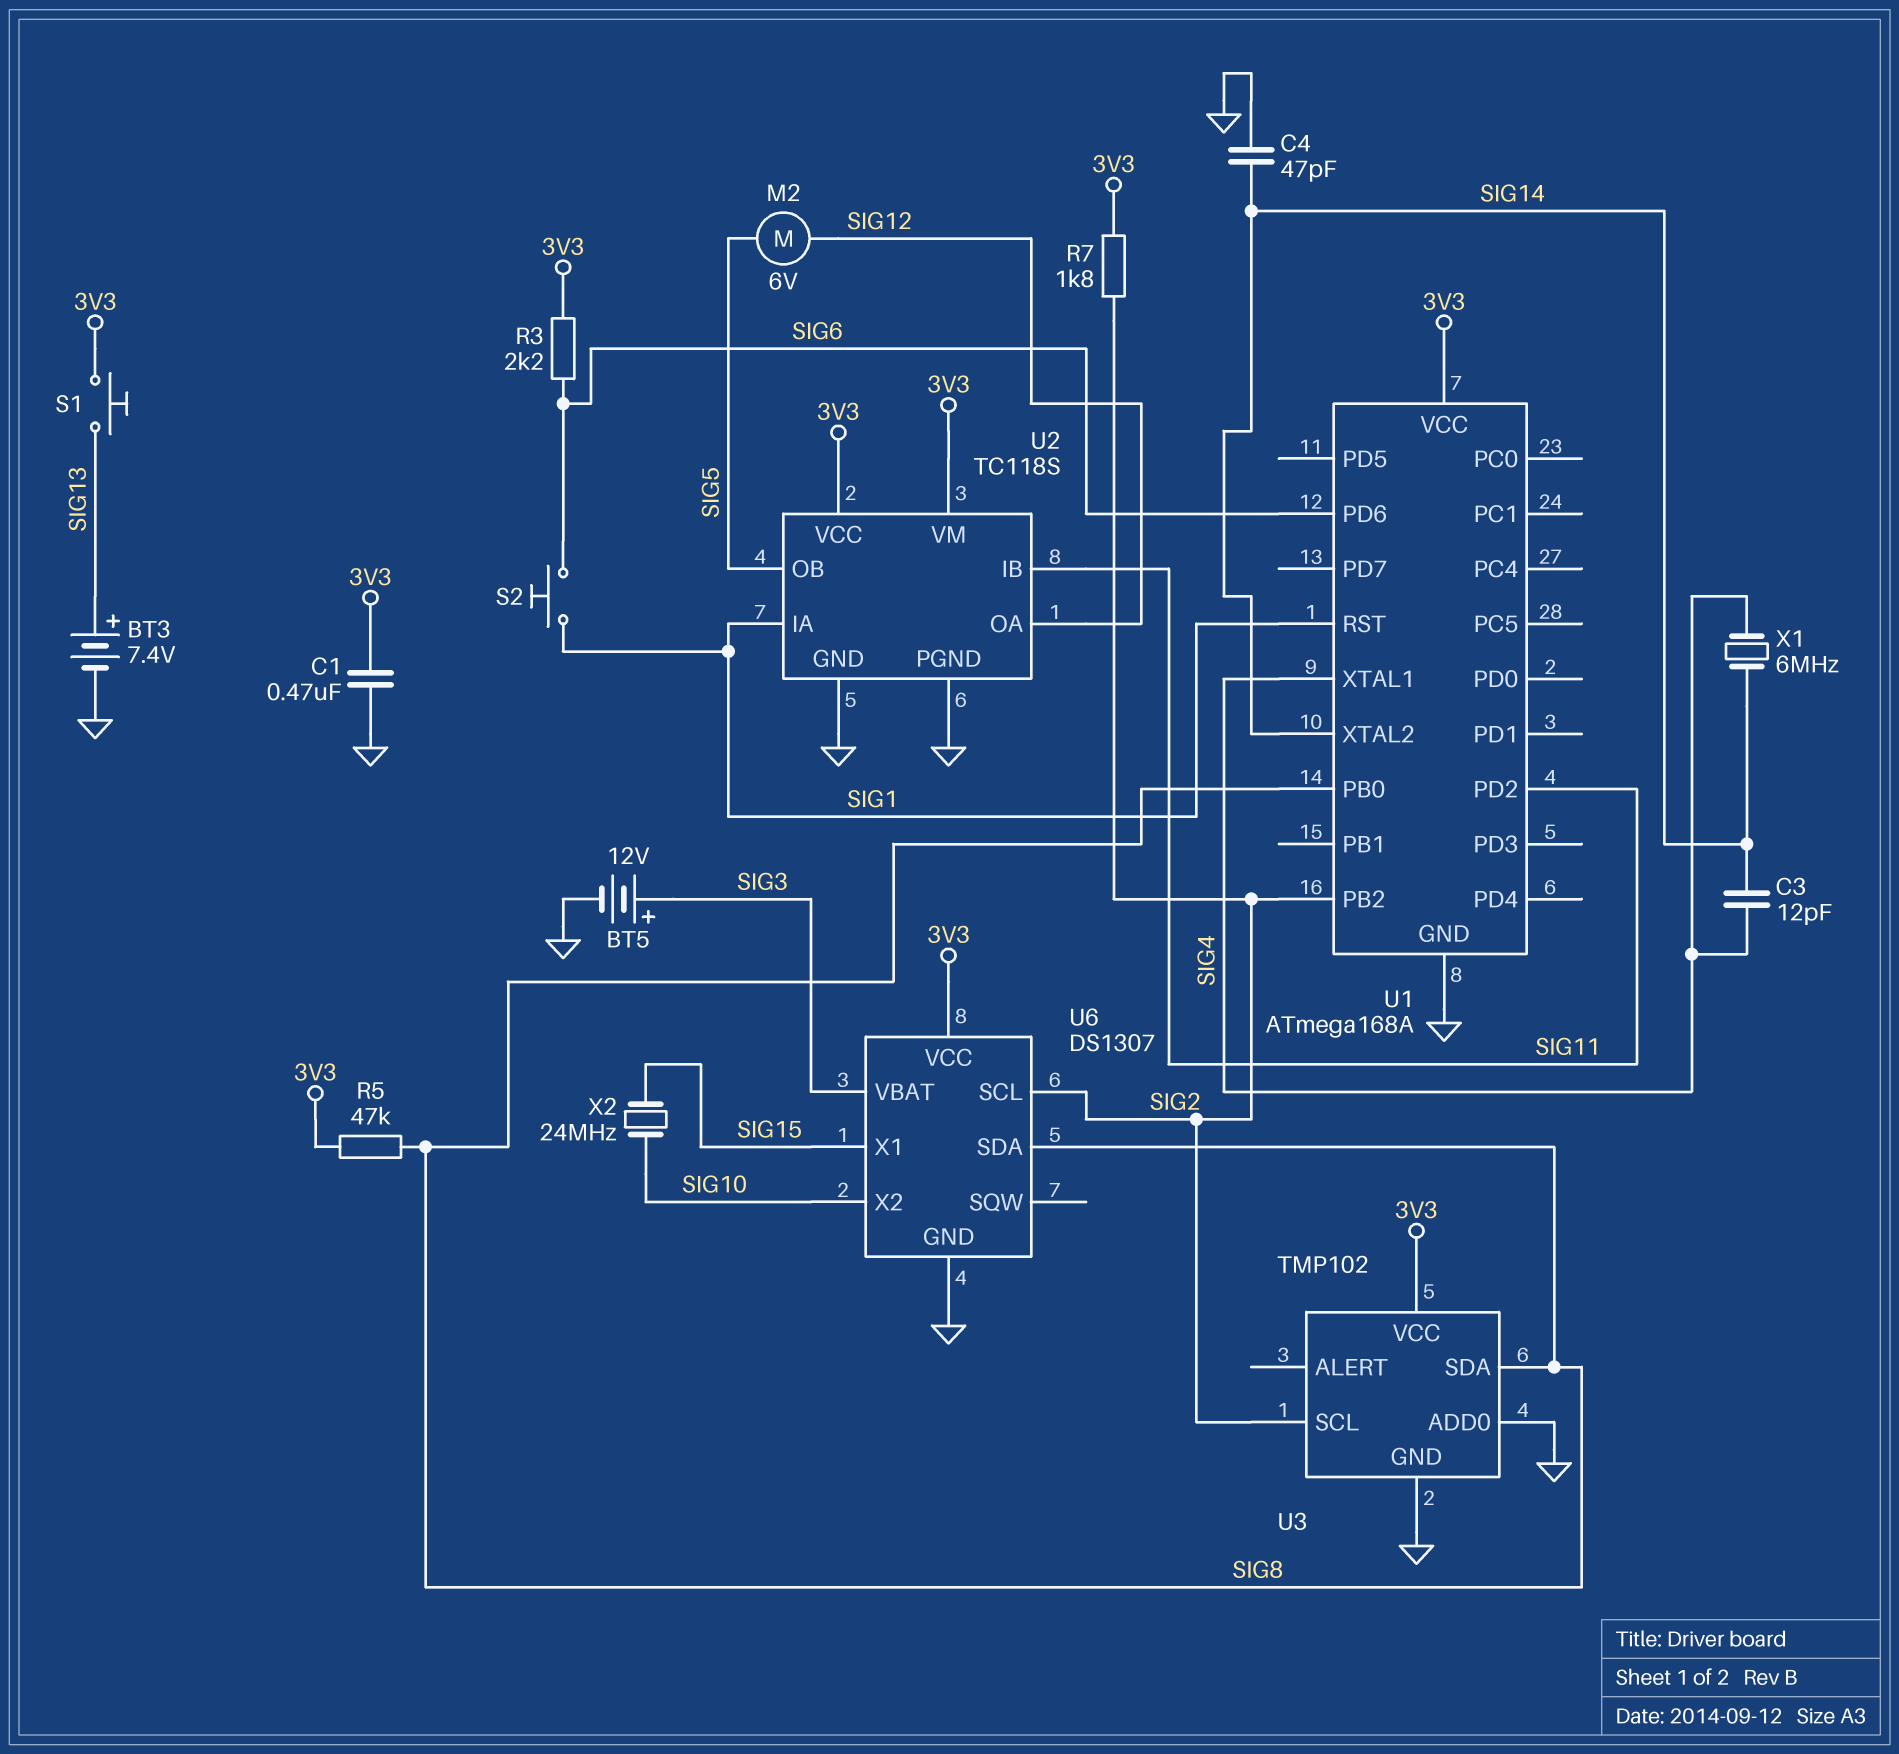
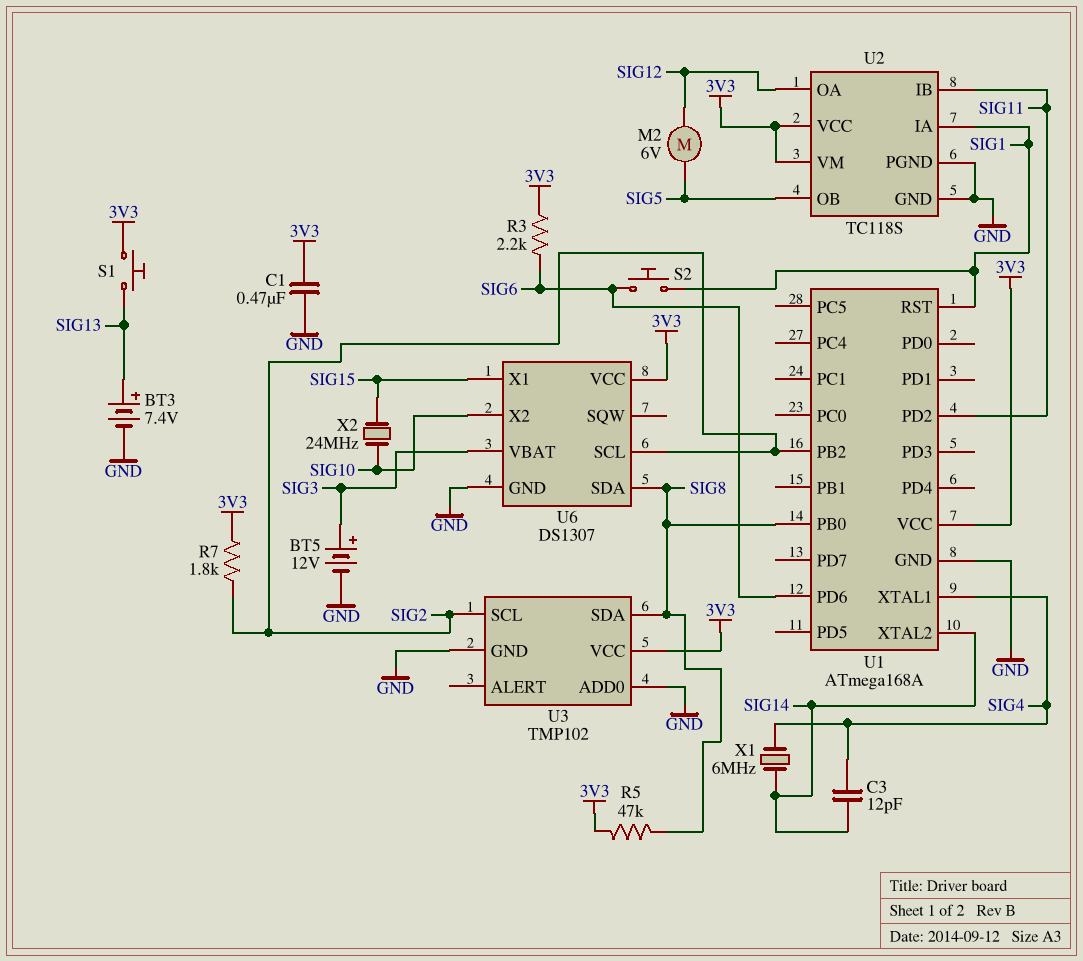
C4: 47pF (GND, SIG14) -> none

